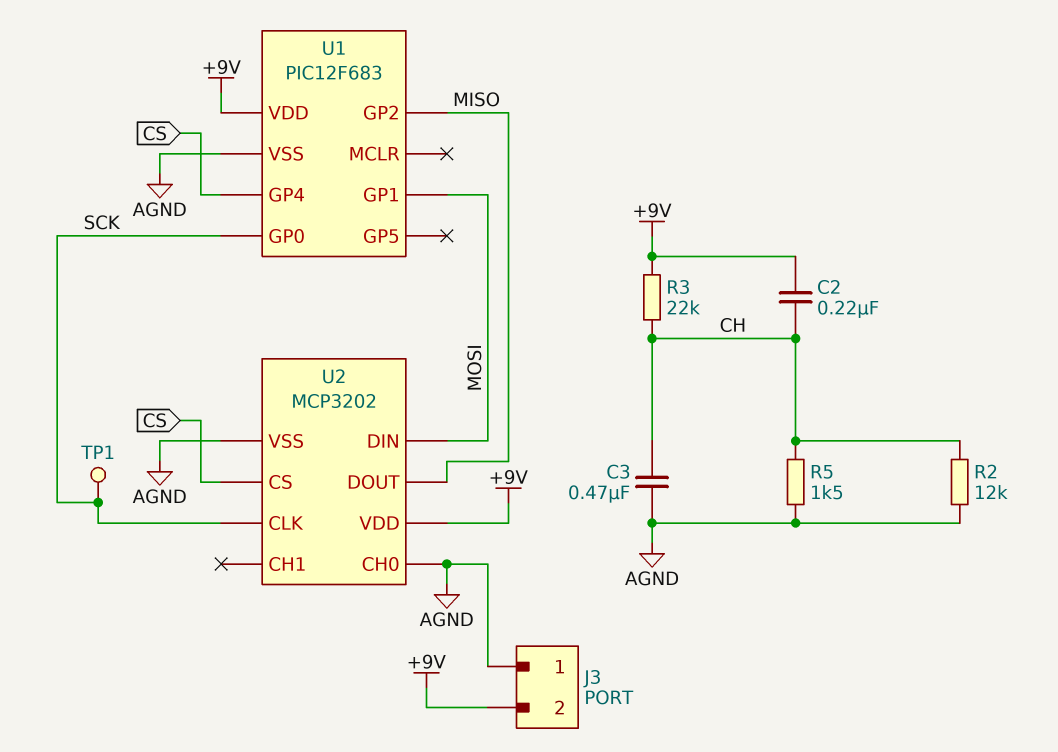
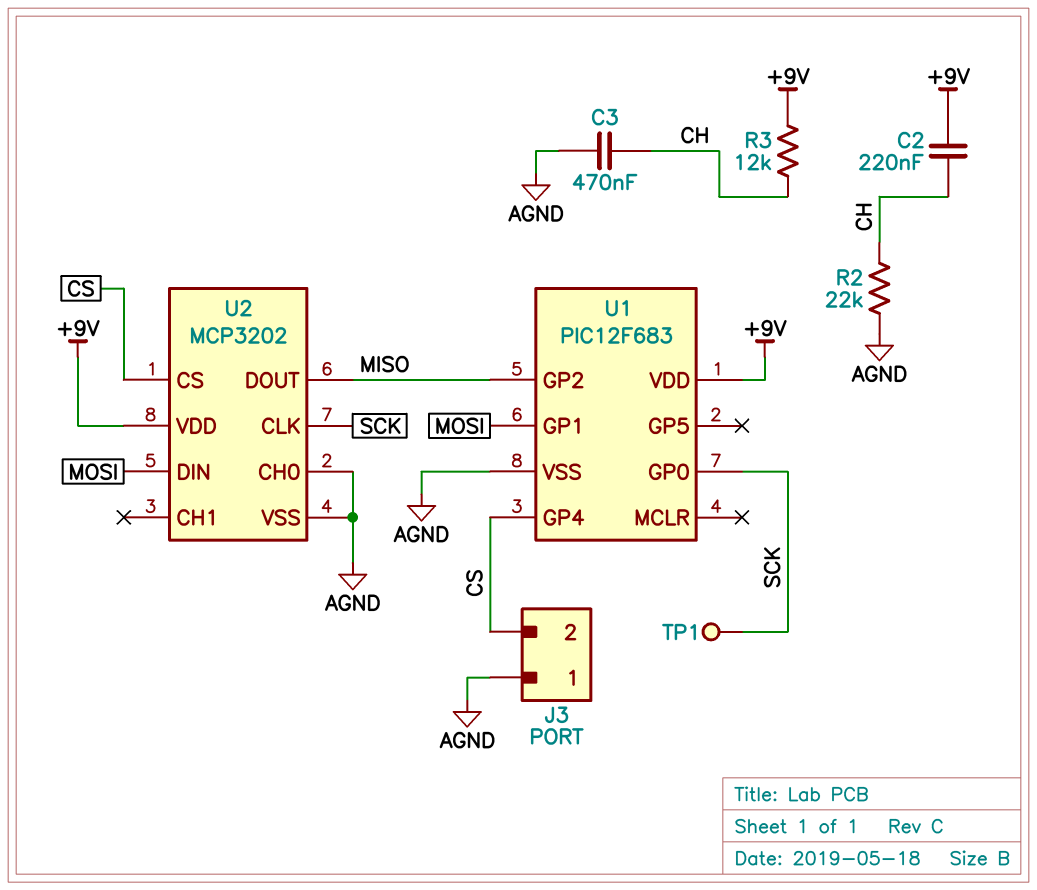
J3 pin 2: +9V -> CS
R2: 12k (AGND, CH) -> 22k (AGND, CH)
R3: 22k (+9V, CH) -> 12k (+9V, CH)
R5: 1.5k (AGND, CH) -> none

